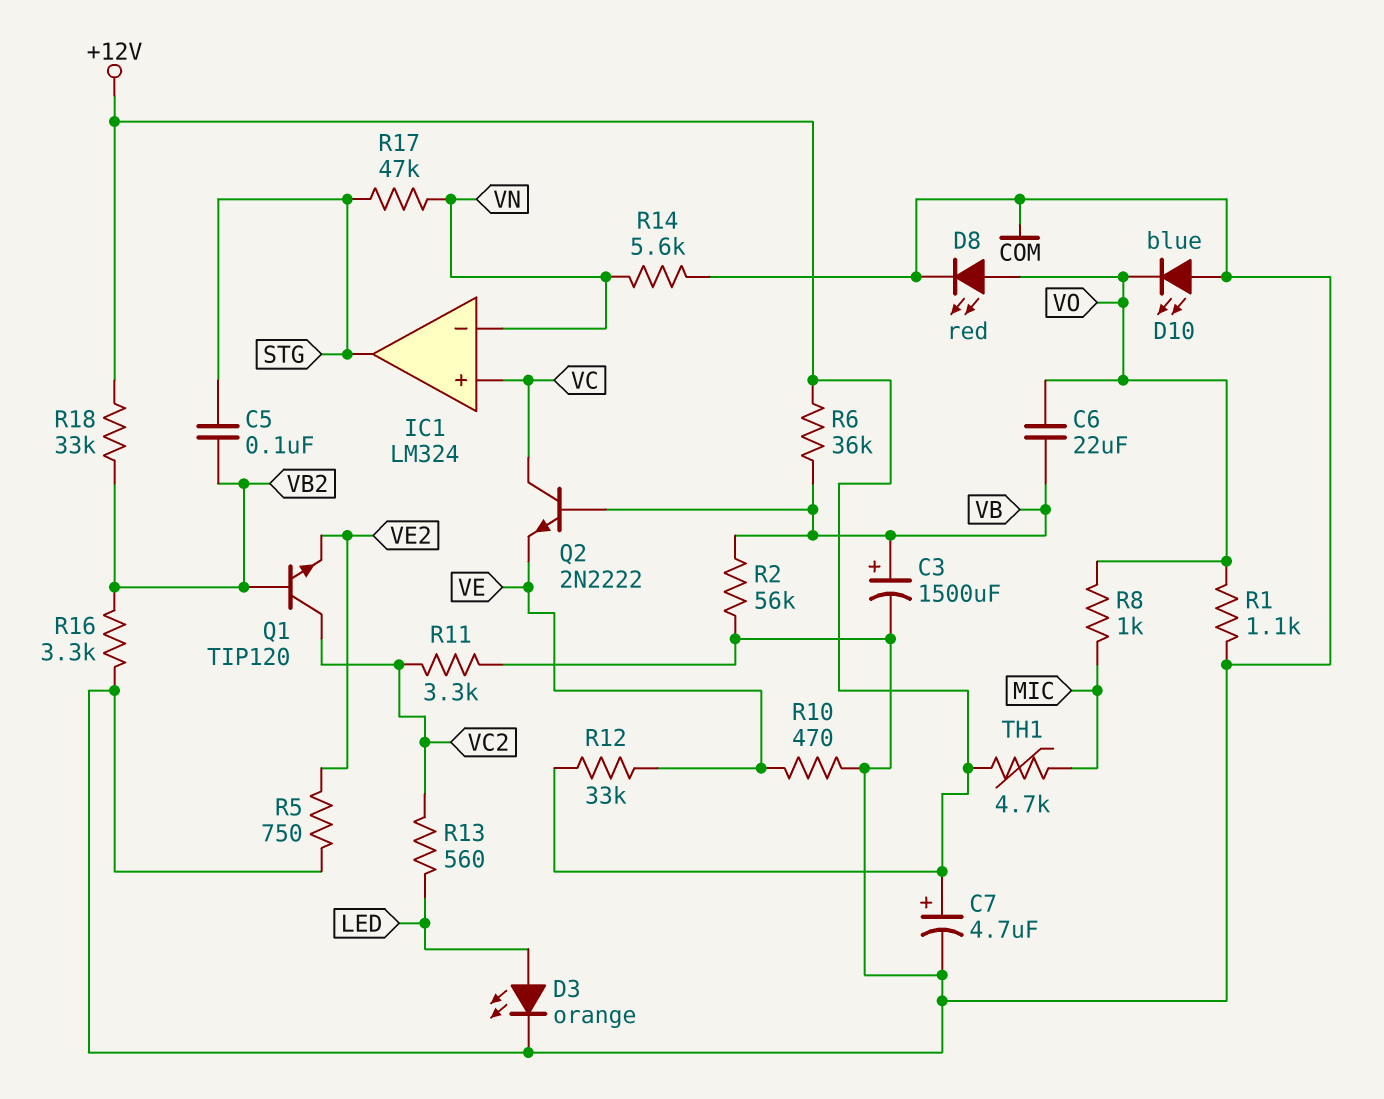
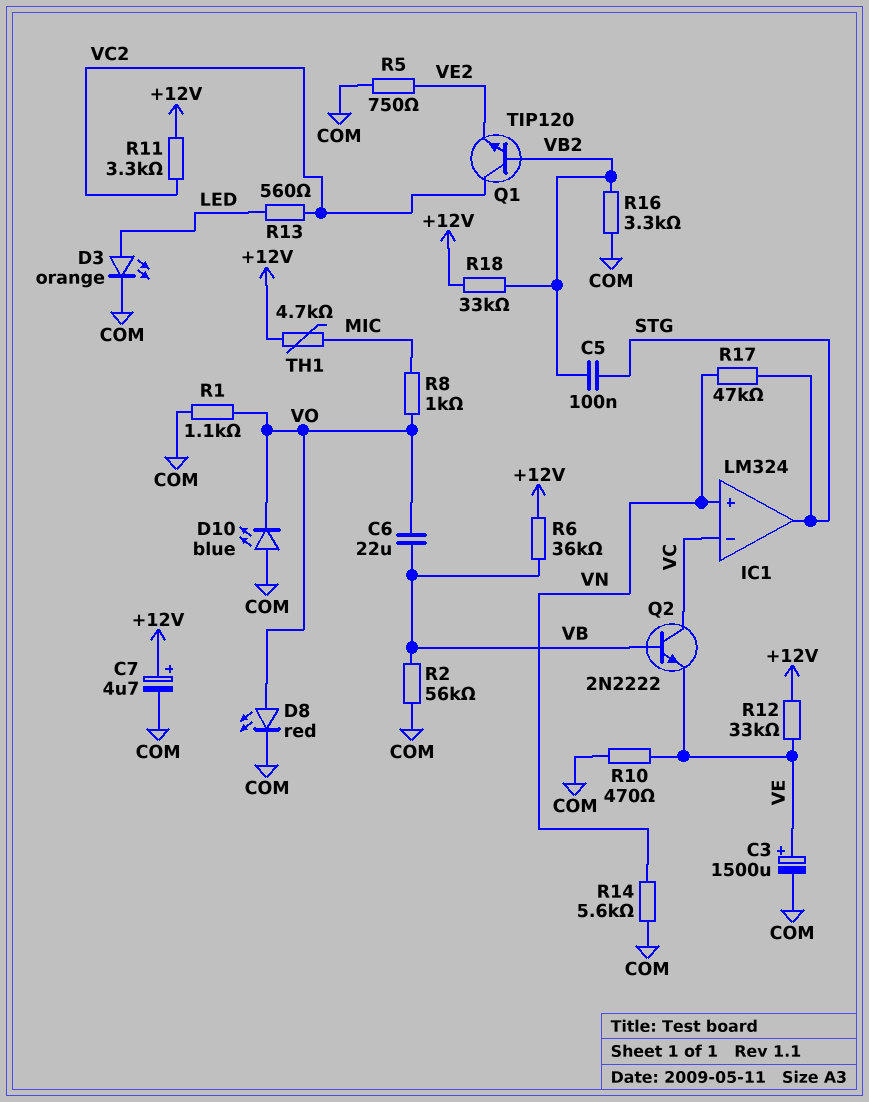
C3: 1500uF (plus VB, minus COM) -> 1500uF (plus VE, minus COM)
IC1 pin in+: VC -> VN
IC1 pin in-: VN -> VC
R11: 3.3k (COM, VC2) -> 3.3k (+12V, VC2)

